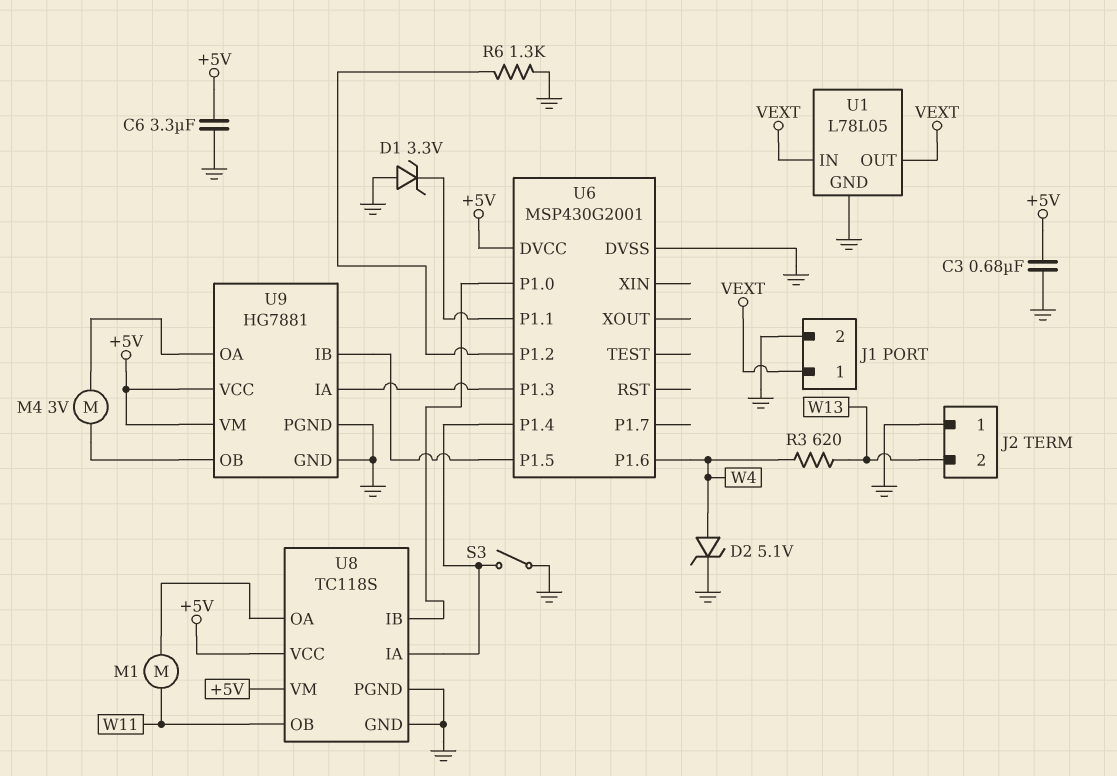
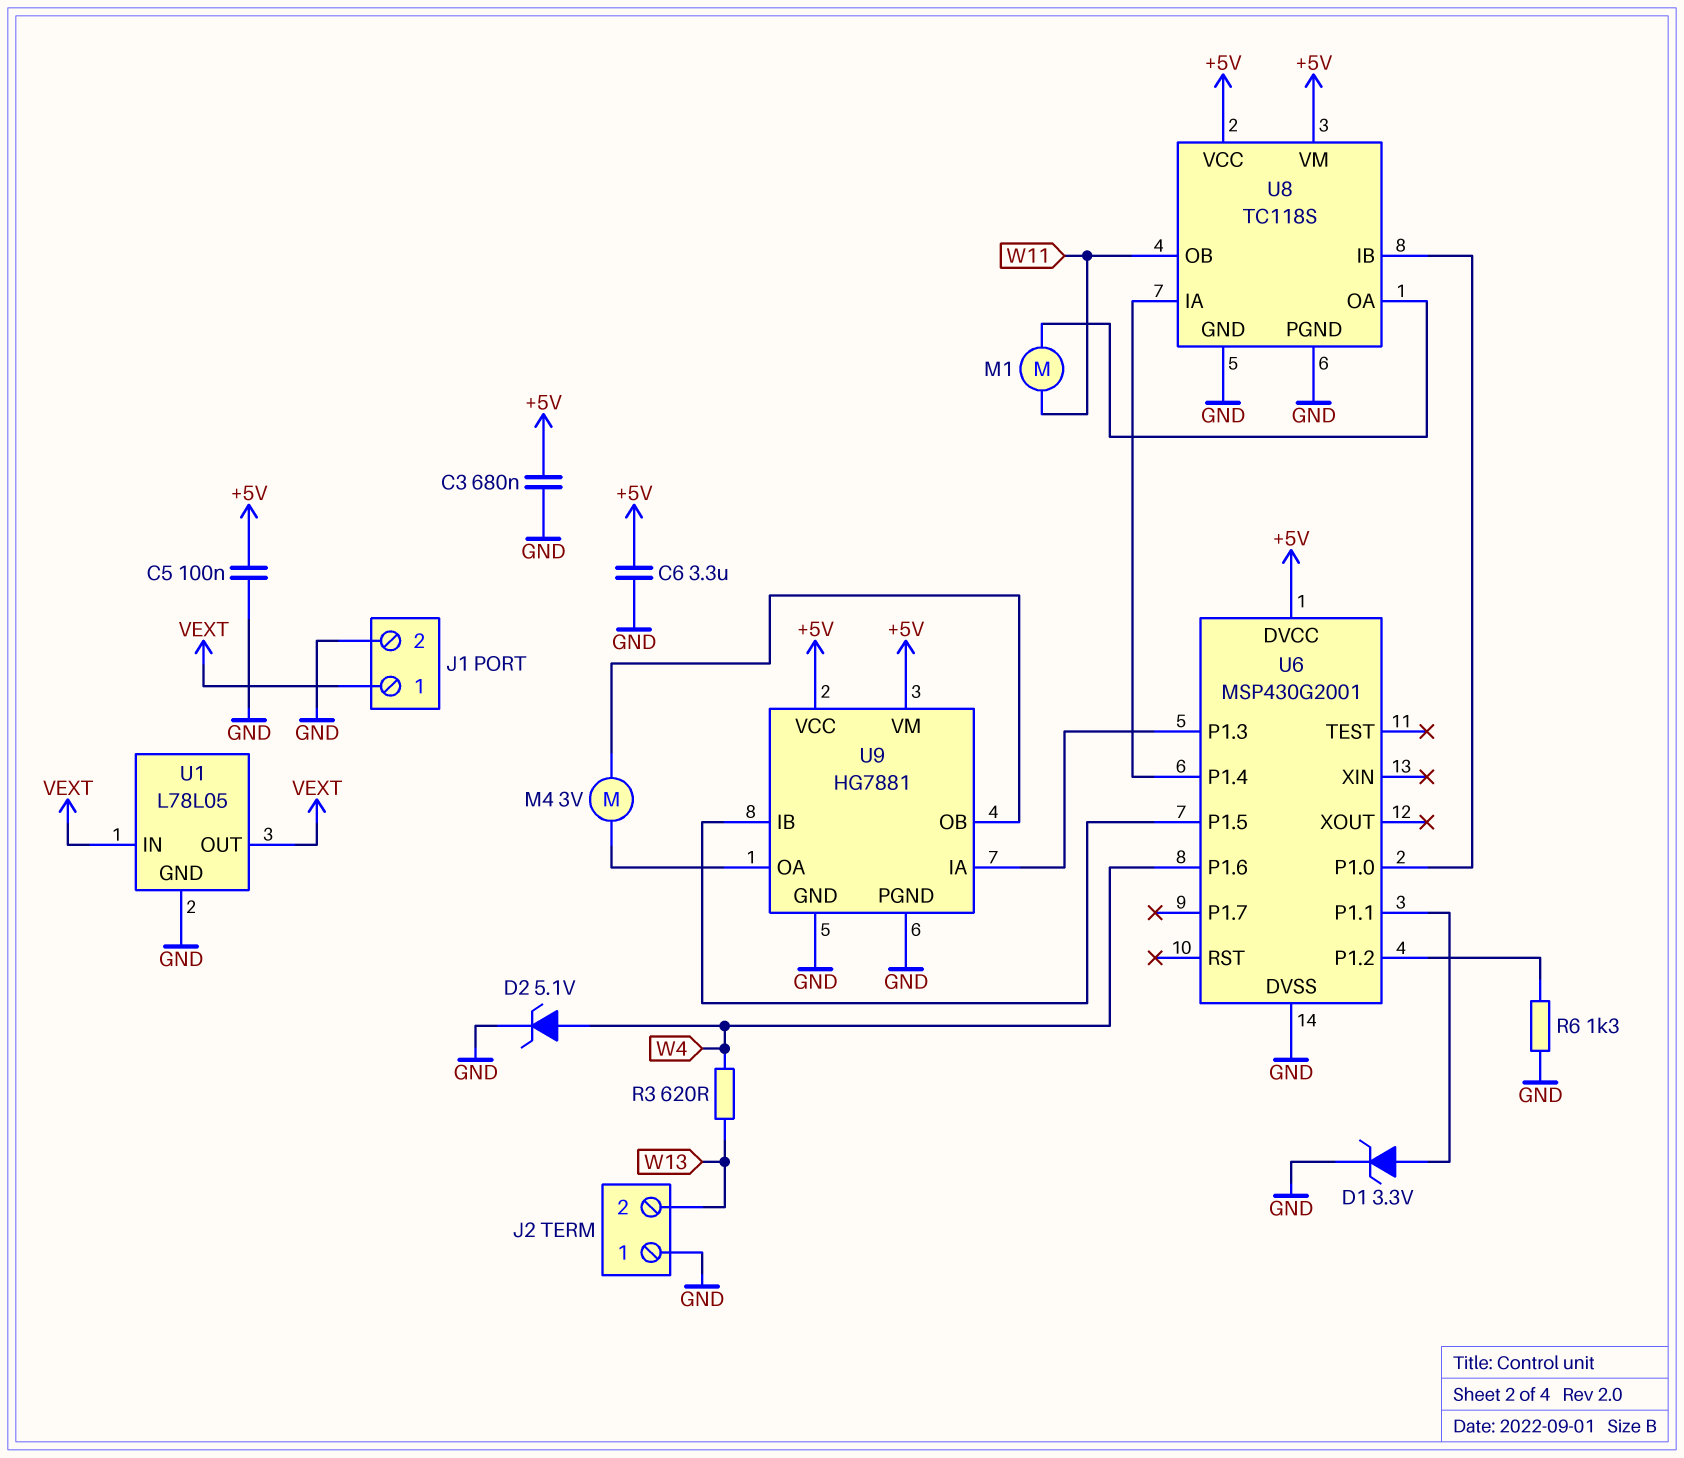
C5: none -> 100nF (+5V, GND)
D1: zener 3.3V (A GND, K U6/P1.1) -> zener 3.3V (A U6/P1.1, K GND)
S3: switch (GND, U6/P1.4) -> none

